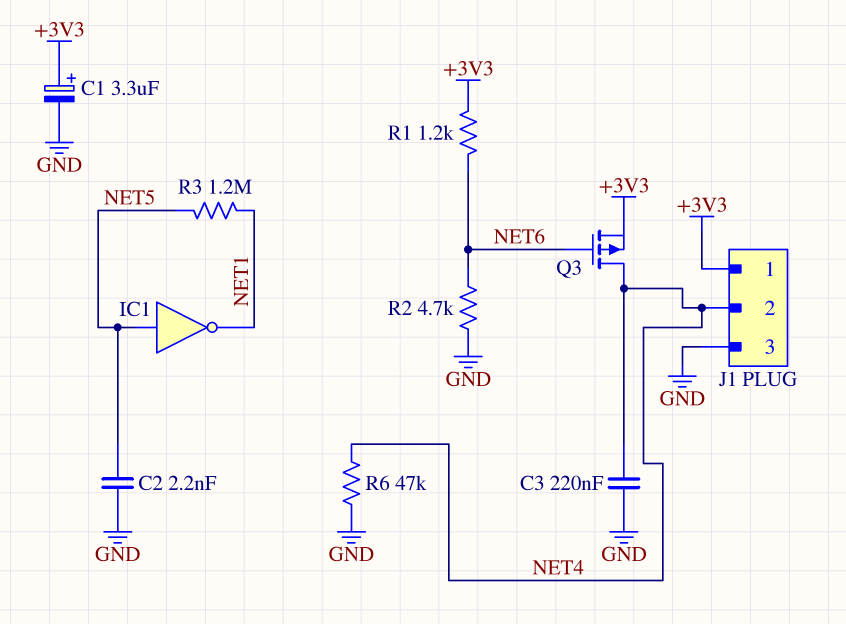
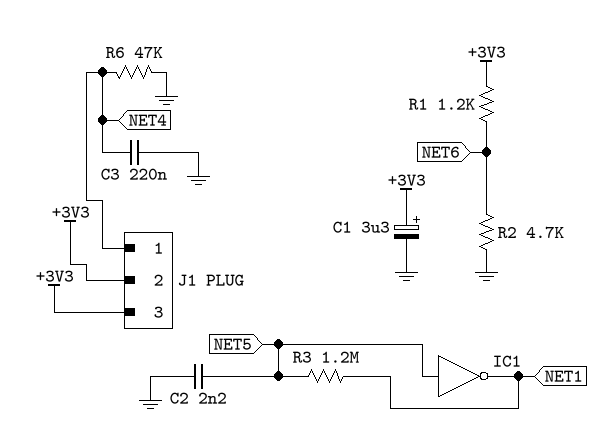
J1 pin 1: +3V3 -> NET4
J1 pin 2: NET4 -> +3V3
J1 pin 3: GND -> +3V3
Q3: PMOS (G NET6, D NET4, S +3V3) -> none

